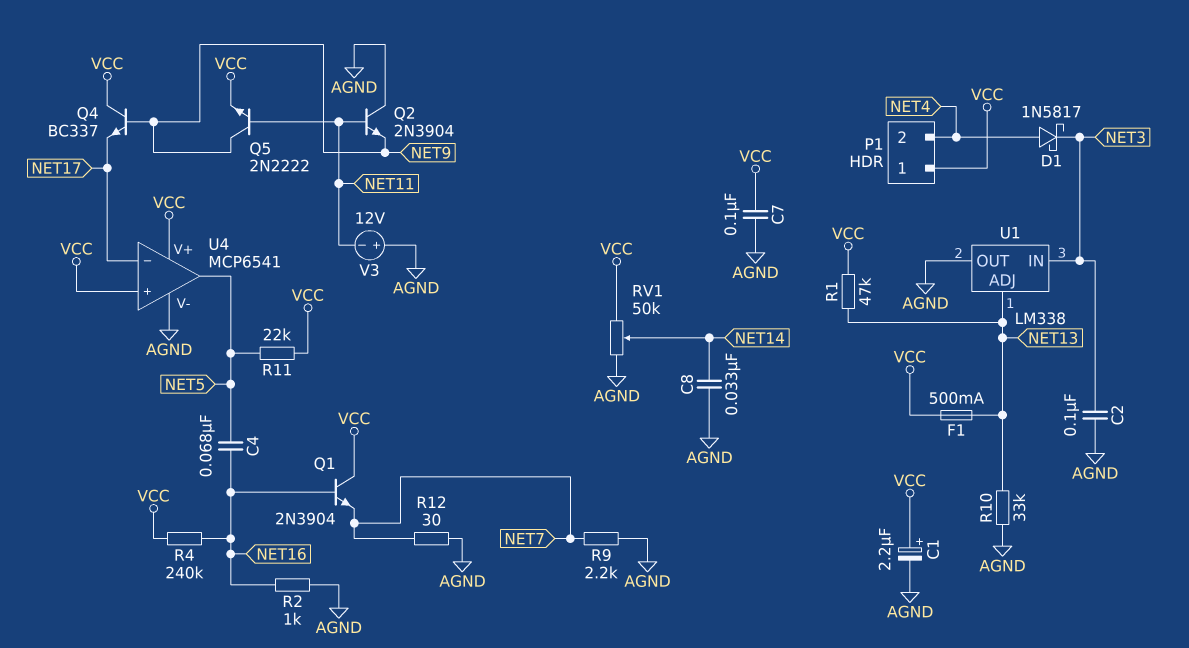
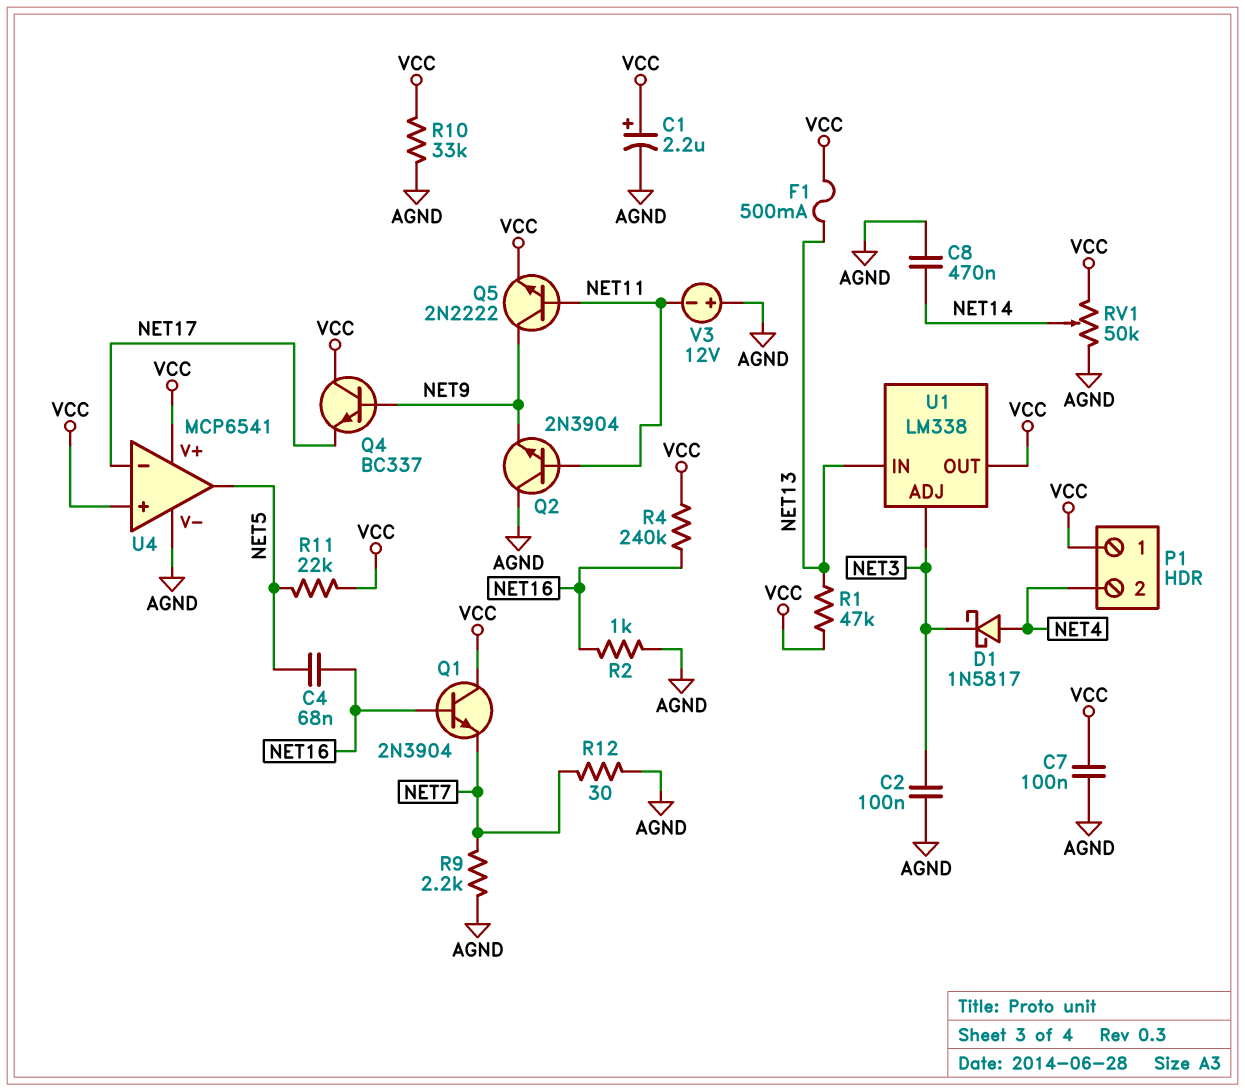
C8: 33nF (AGND, NET14) -> 470nF (AGND, NET14)
R10: 33k (AGND, NET13) -> 33k (AGND, VCC)
U1 pin ADJ: NET13 -> NET3
U1 pin IN: NET3 -> NET13
U1 pin OUT: AGND -> VCC

